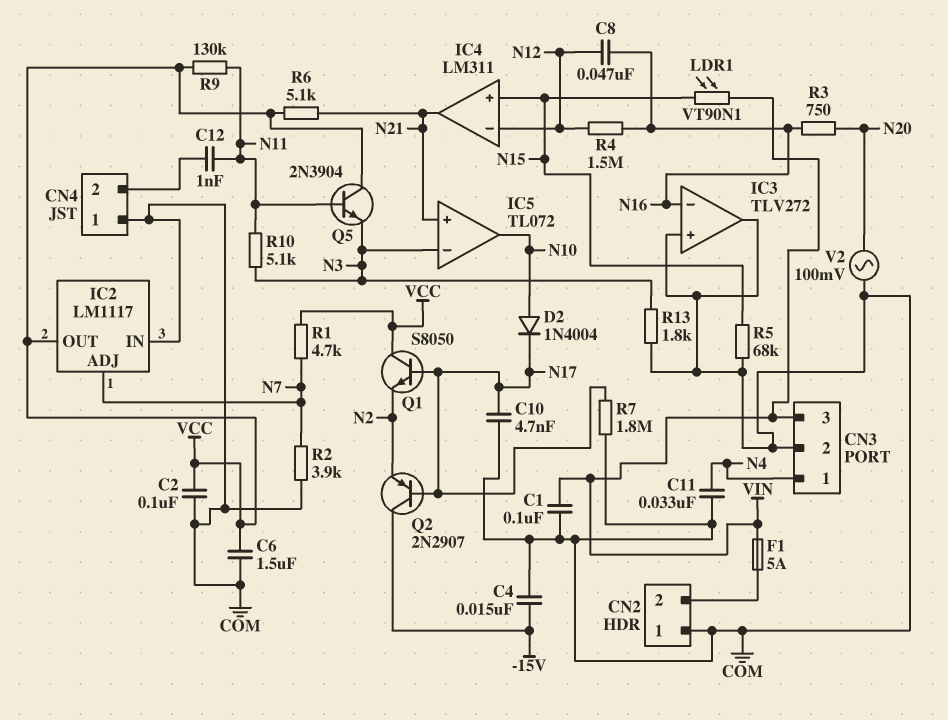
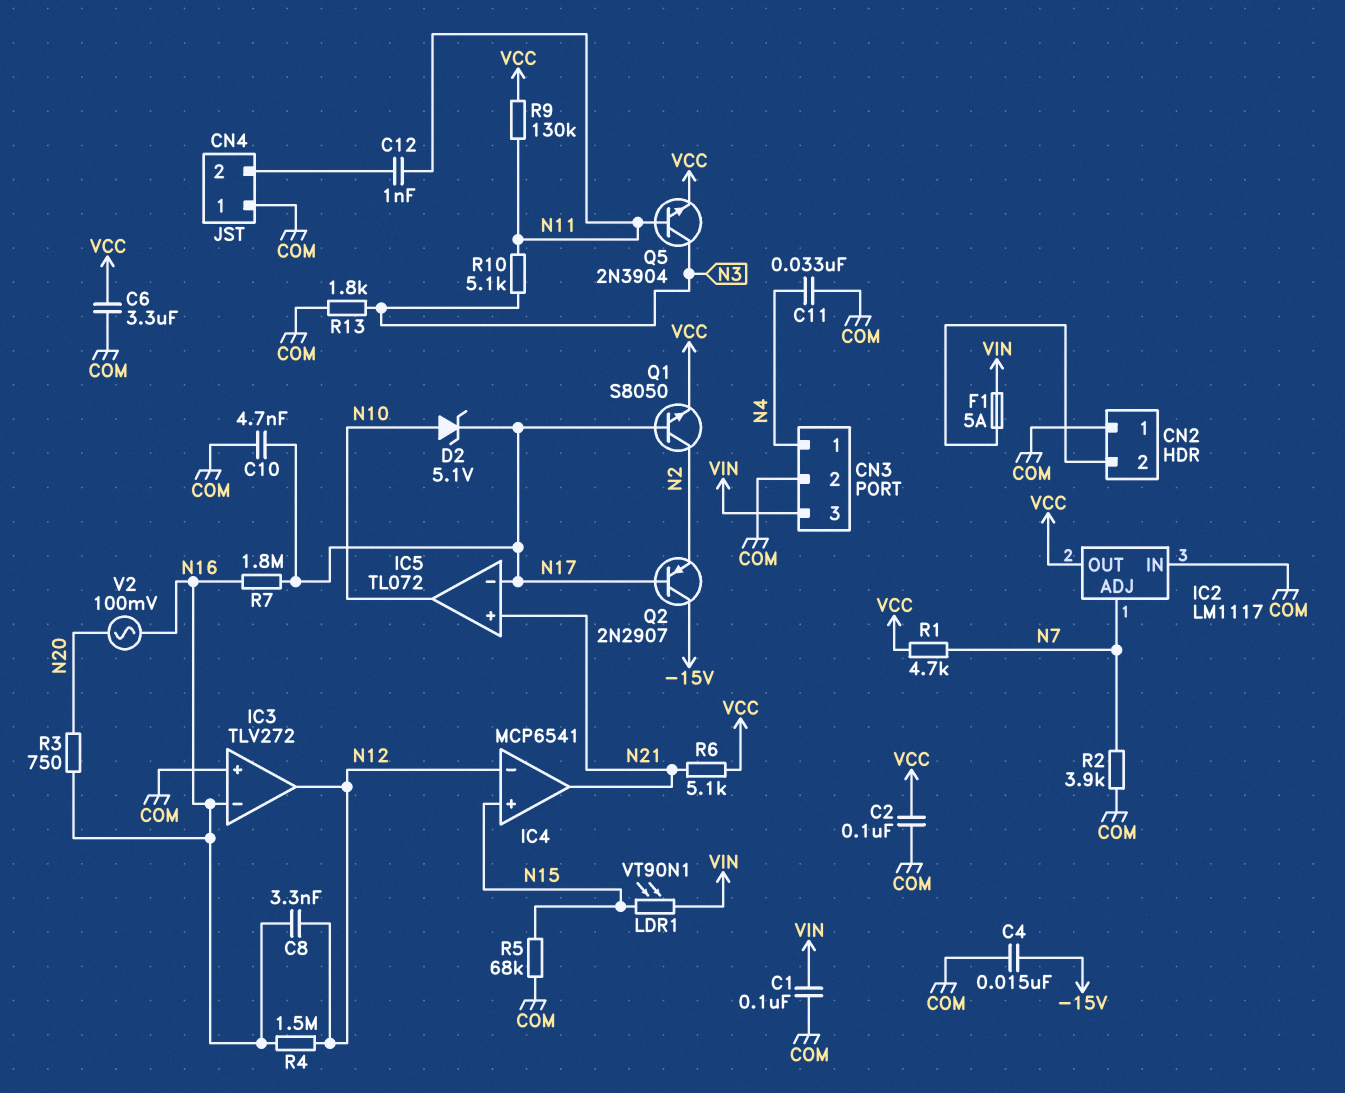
C6: 1.5uF (COM, VCC) -> 3.3uF (COM, VCC)
C8: 47nF (N12, N16) -> 3.3nF (N12, N16)
D2: diode 1N4004 (A N10, K N17) -> zener 5.1V (A N10, K N17)
IC3 pin out: COM -> N12
IC4: LM311 -> MCP6541
IC5 pin in-: N3 -> N17
Q1: NPN S8050 (B N17, C VCC, E N2) -> NPN S8050 (B N17, C N2, E VCC)
Q5: NPN 2N3904 (B N11, C VCC, E N3) -> NPN 2N3904 (B N11, C N3, E VCC)
R7: 1.8M (COM, N17) -> 1.8M (N16, N17)
V2: AC 100mV (COM, N20) -> AC 100mV (N16, N20)

